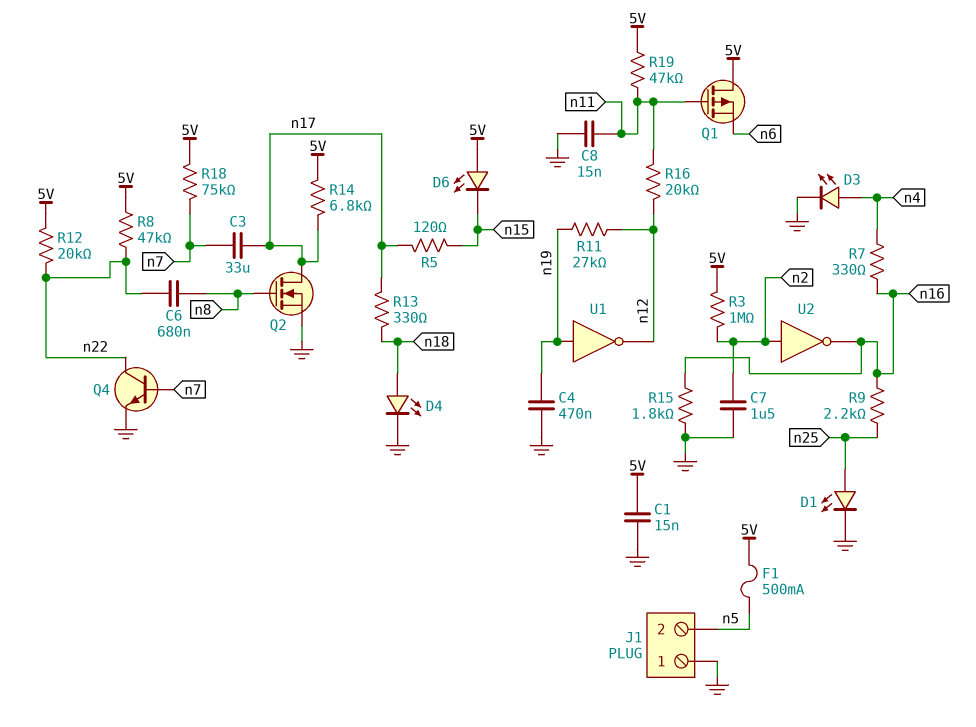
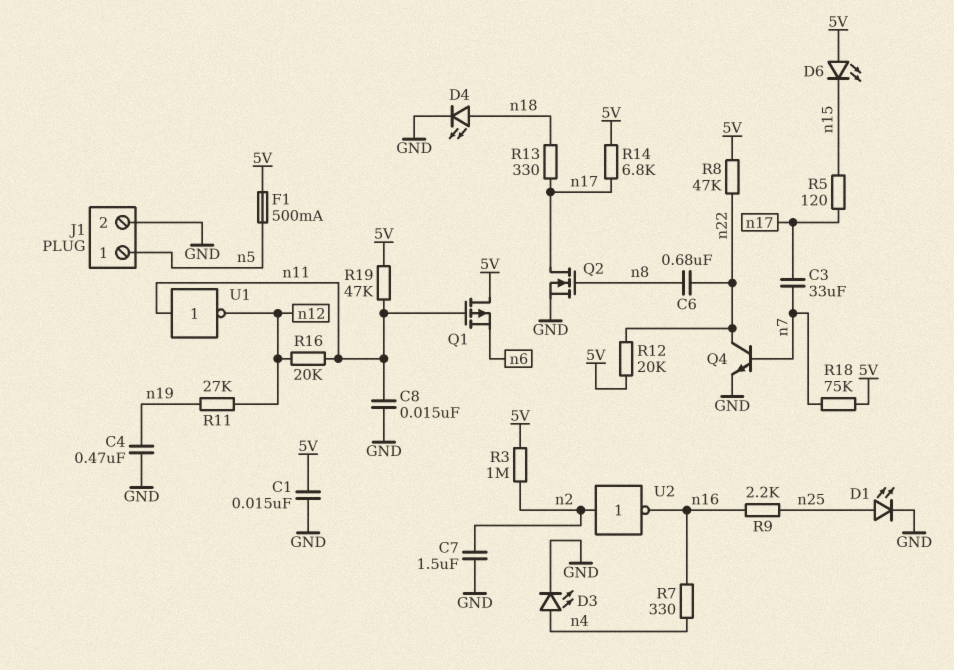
J1 pin 1: GND -> n5
J1 pin 2: n5 -> GND
R15: 1.8k (GND, n16) -> none
U1: NOT (in n19, out n12) -> NOT (in n11, out n12)

